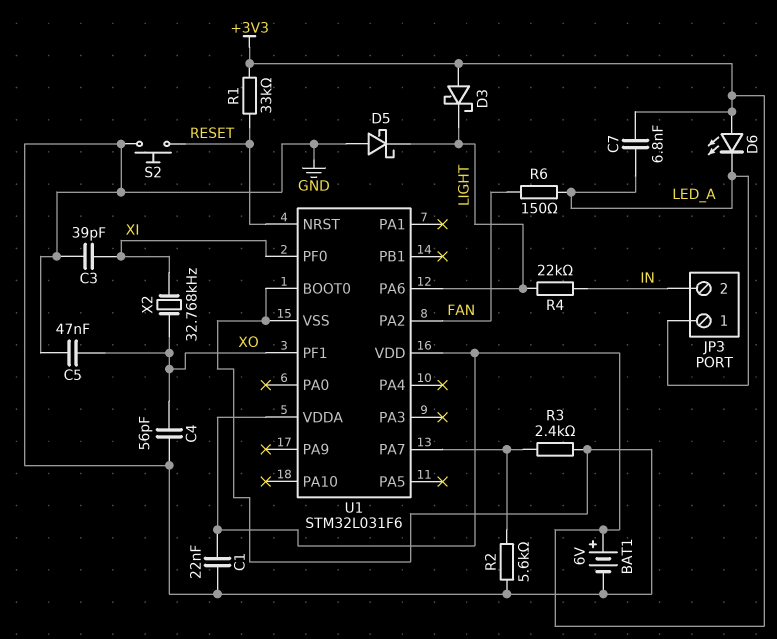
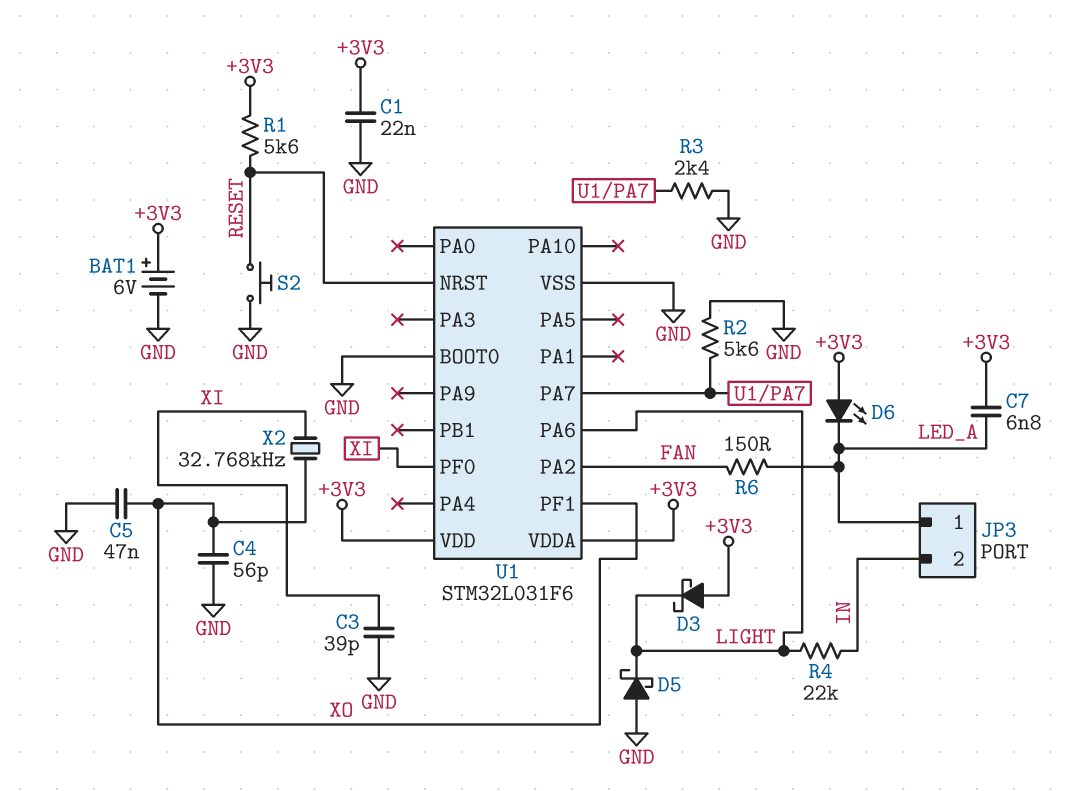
R1: 33k (+3V3, RESET) -> 5.6k (+3V3, RESET)

